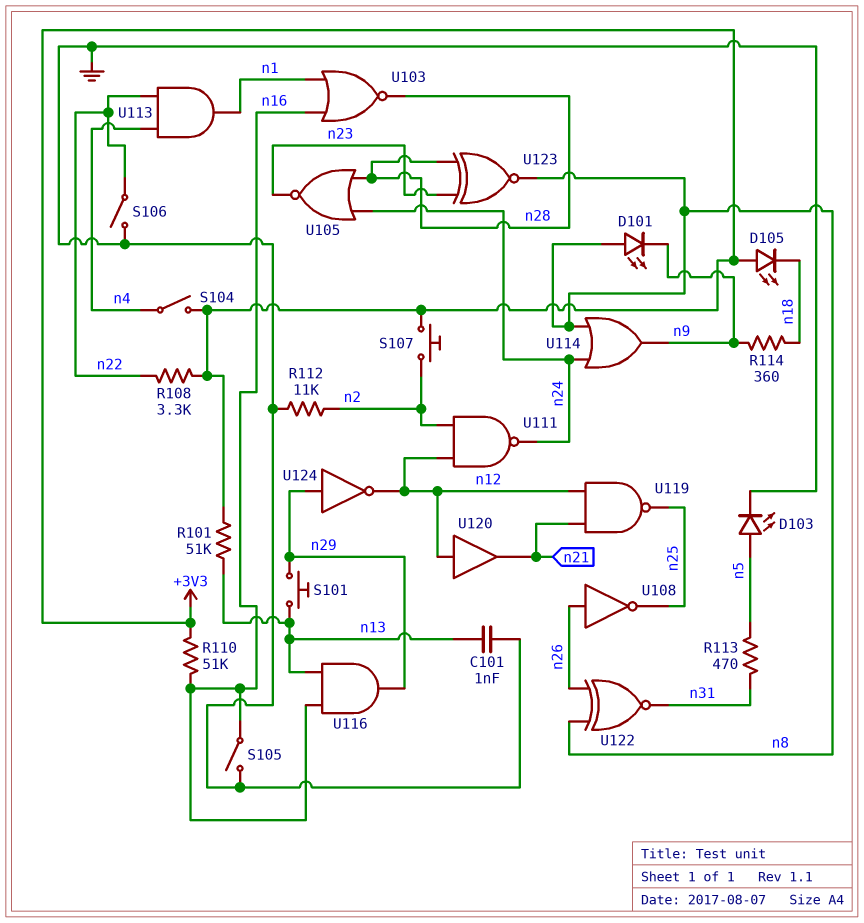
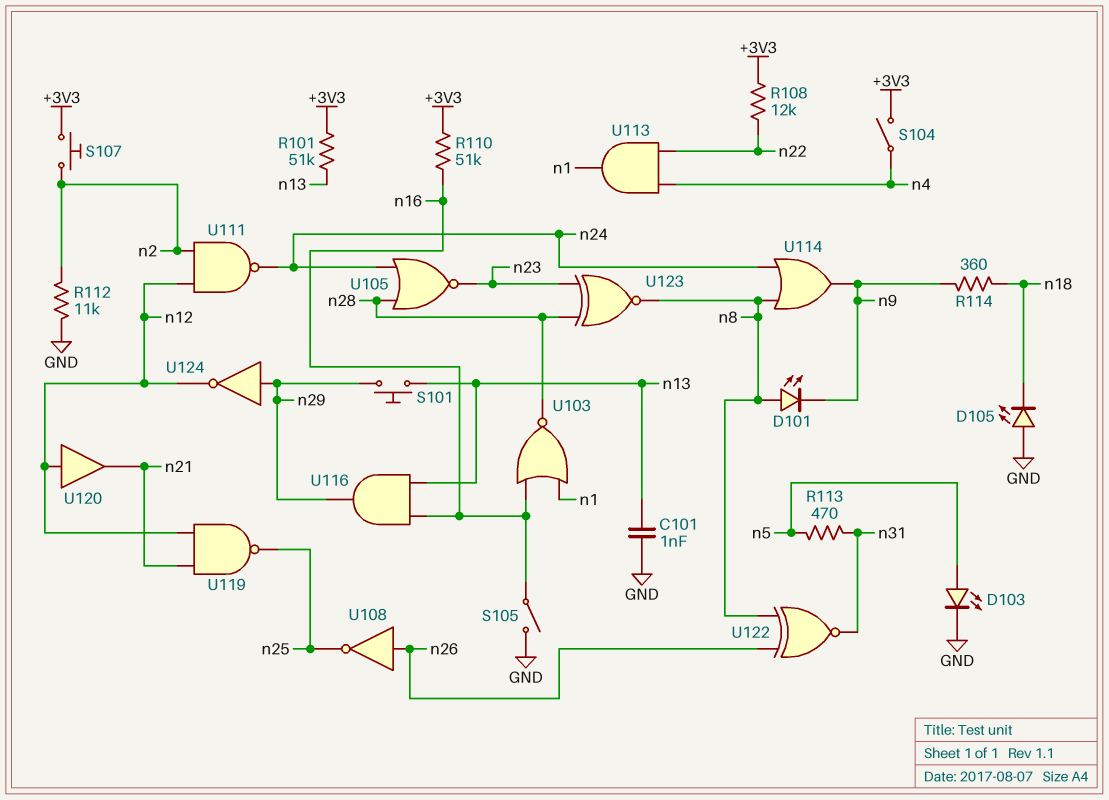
D105: LED (A +3V3, K n18) -> LED (A GND, K n18)
R108: 3.3k (+3V3, n22) -> 12k (+3V3, n22)
S106: switch (GND, n22) -> none

